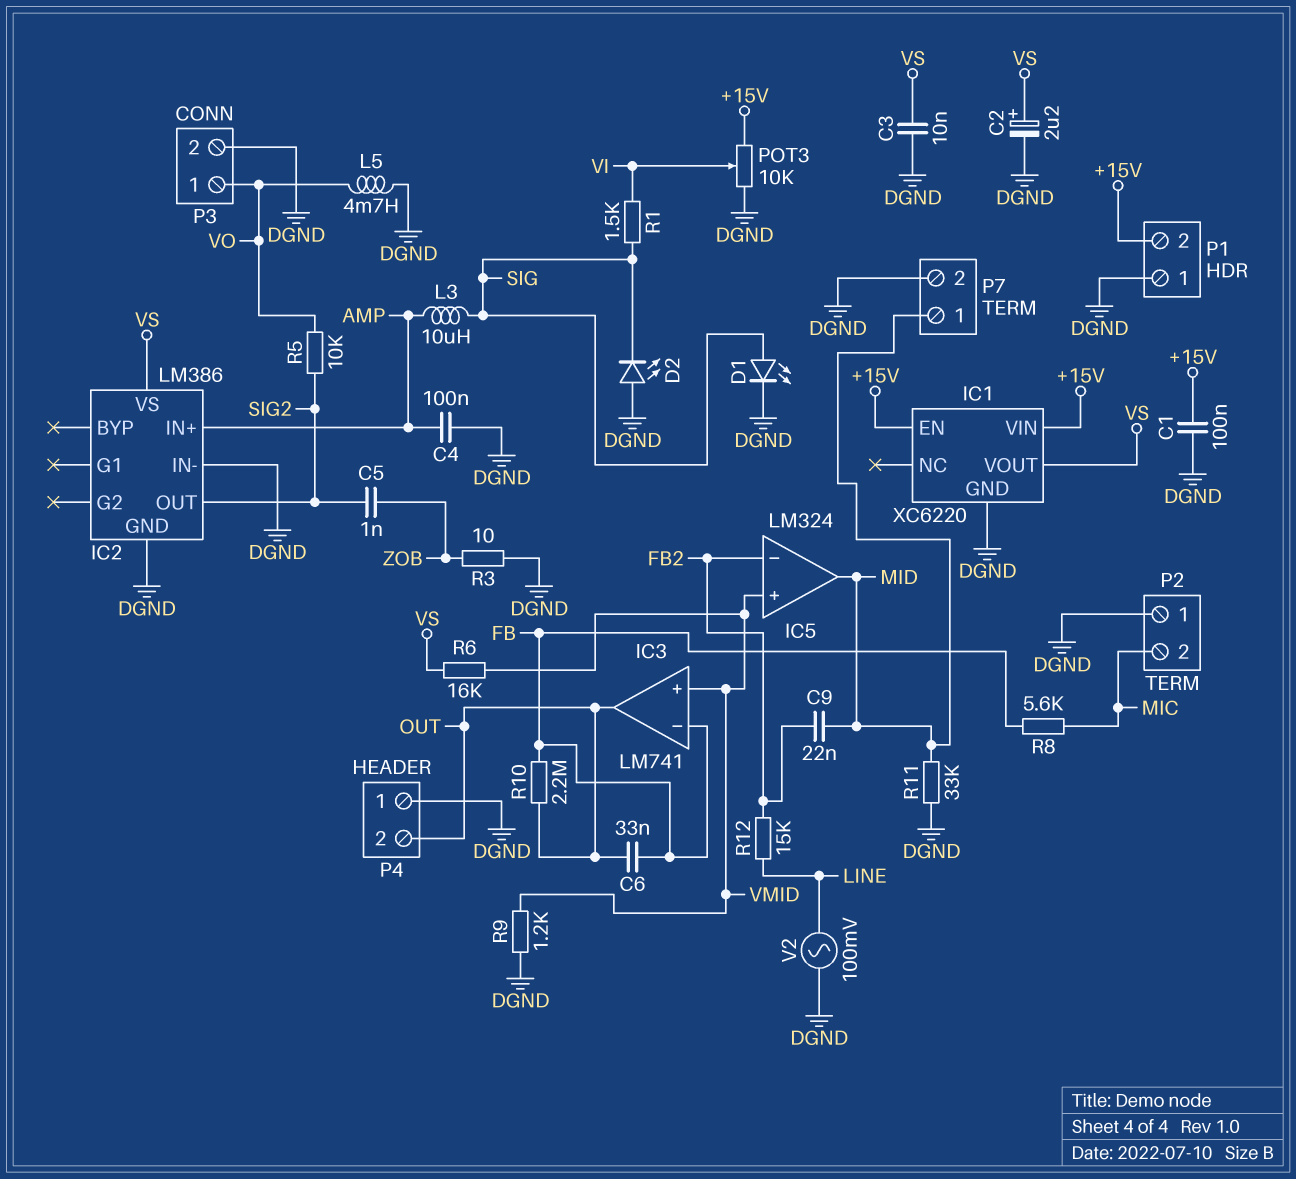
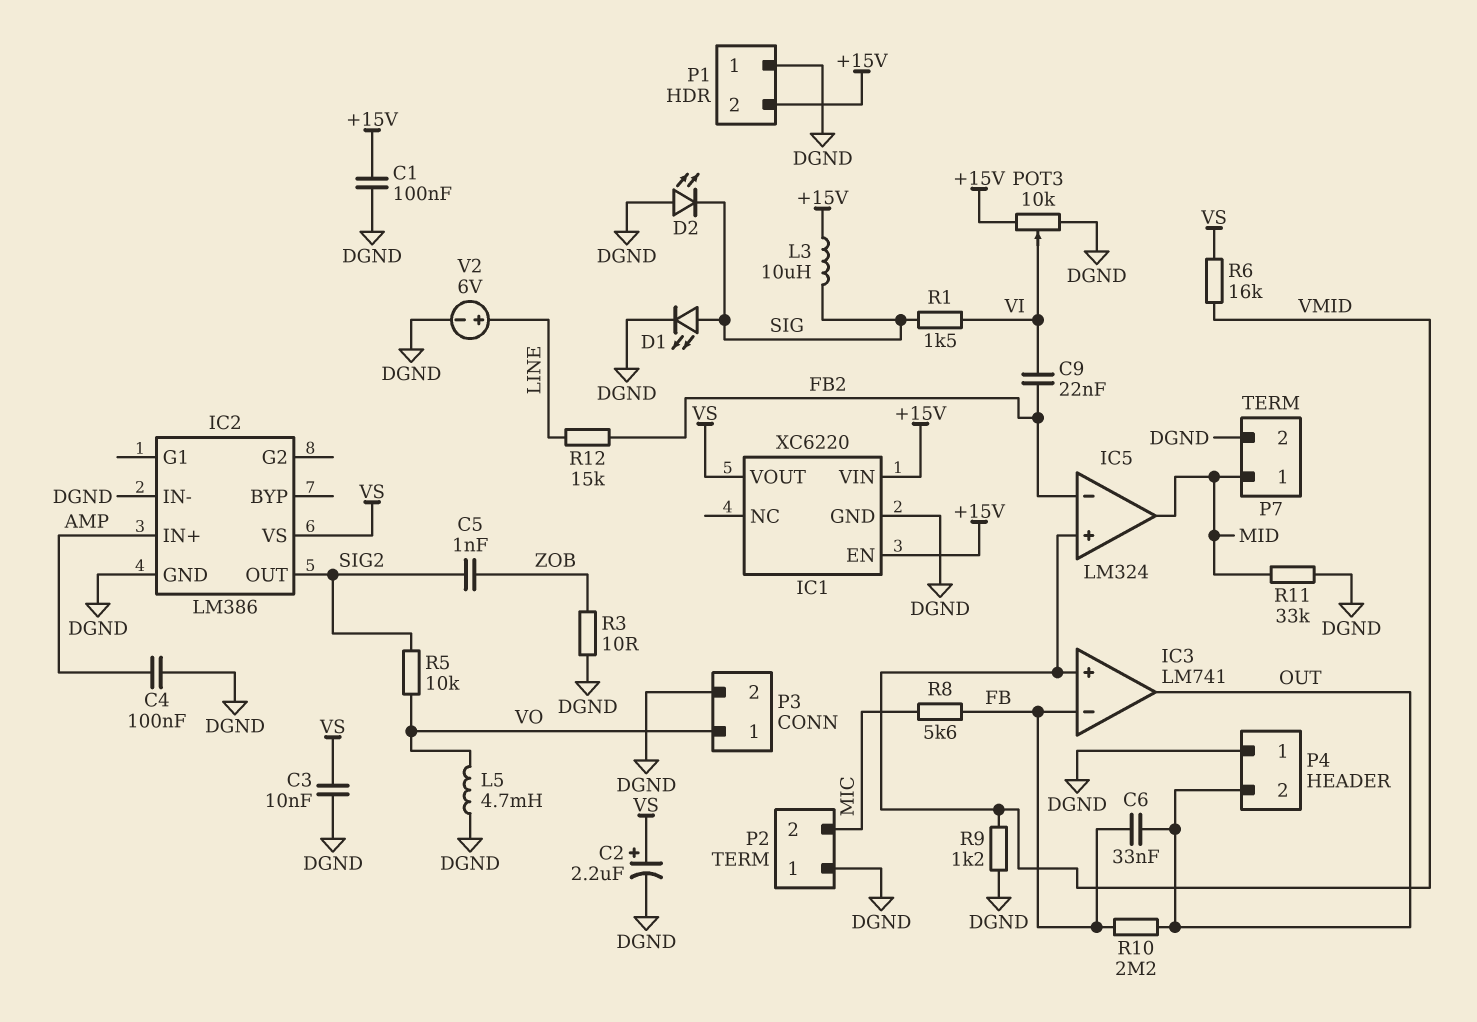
C9: 22nF (FB2, MID) -> 22nF (FB2, VI)
L3: 10uH (AMP, SIG) -> 10uH (+15V, SIG)
V2: AC 100mV (DGND, LINE) -> 6V (plus LINE, minus DGND)

